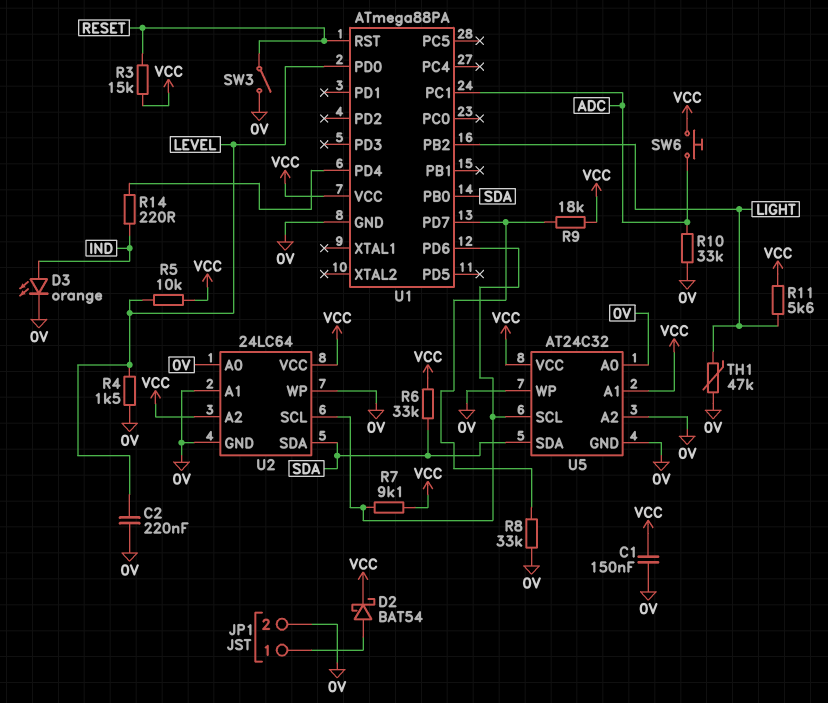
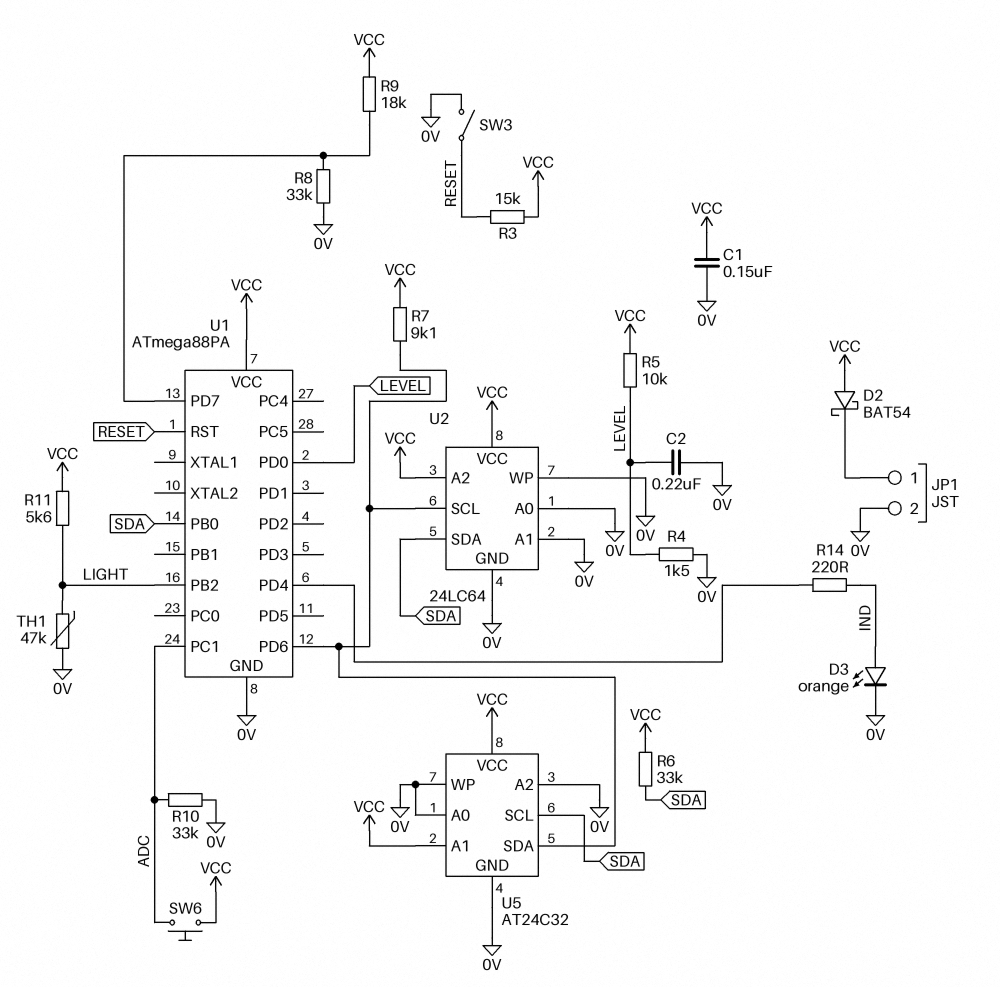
D2: schottky BAT54 (A JP1/1, K VCC) -> schottky BAT54 (A VCC, K JP1/1)
U5 pin SCL: U1/PD6 -> SDA
U5 pin SDA: SDA -> U1/PD6

